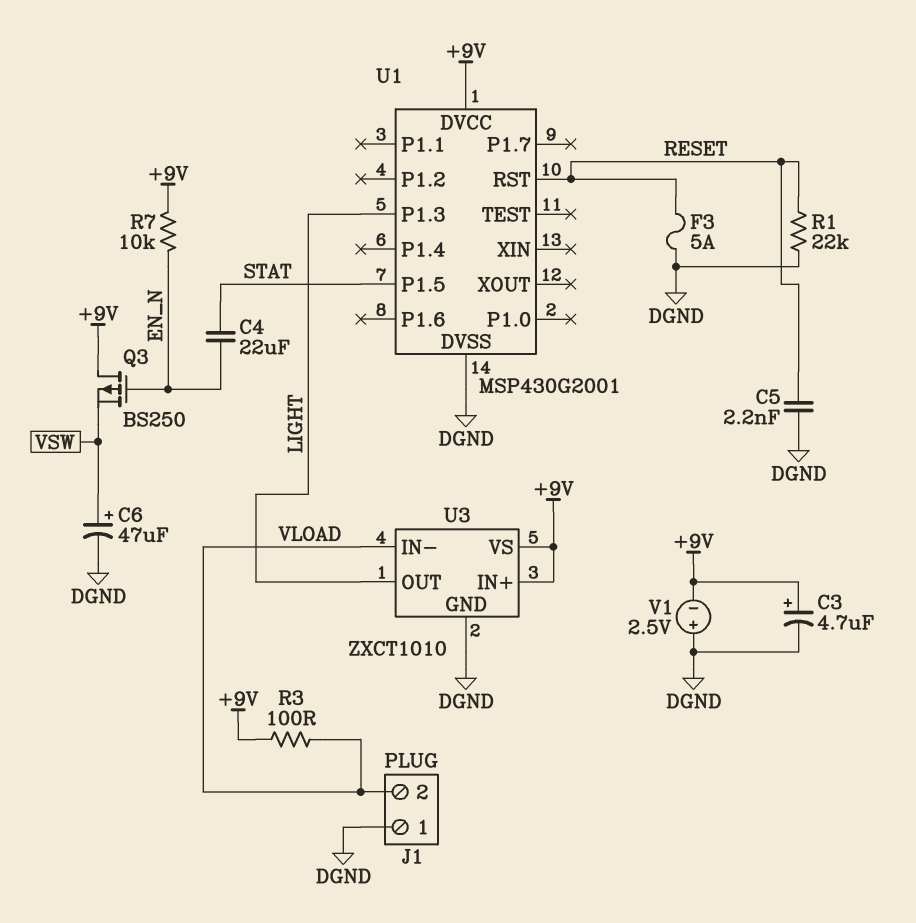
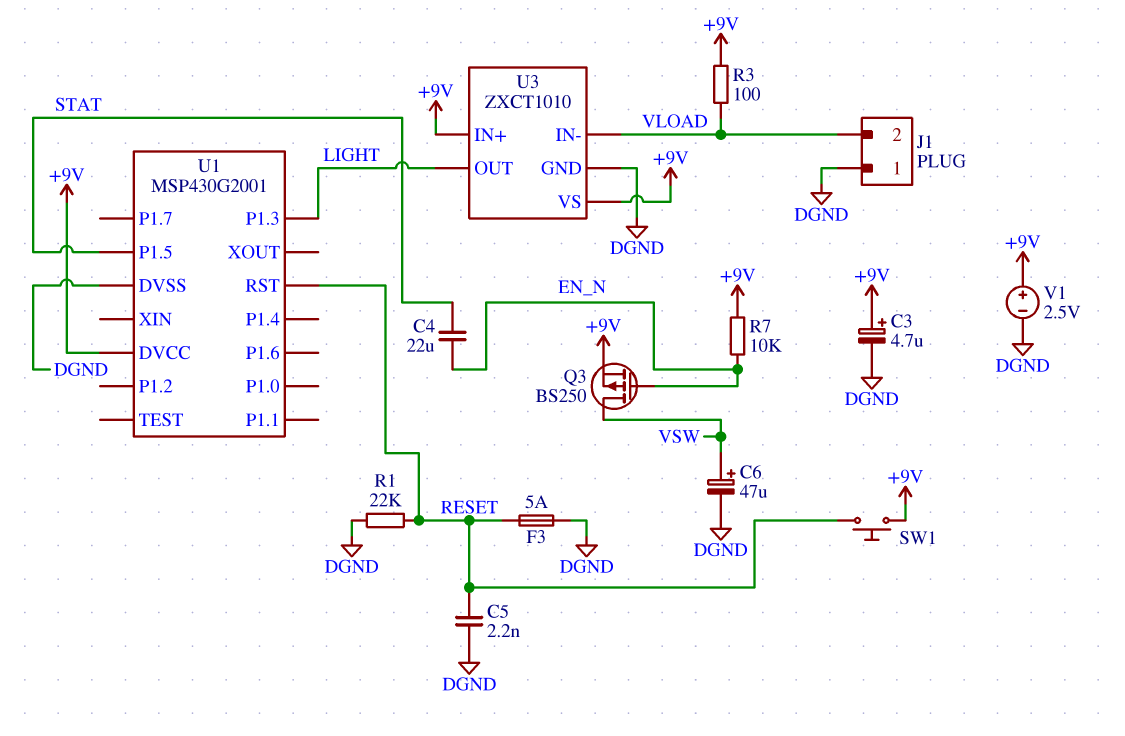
Q3: PMOS BS250 (G EN_N, D +9V, S VSW) -> PMOS BS250 (G EN_N, D VSW, S +9V)
SW1: none -> button (+9V, RESET)
V1: 2.5V (plus DGND, minus +9V) -> 2.5V (plus +9V, minus DGND)

